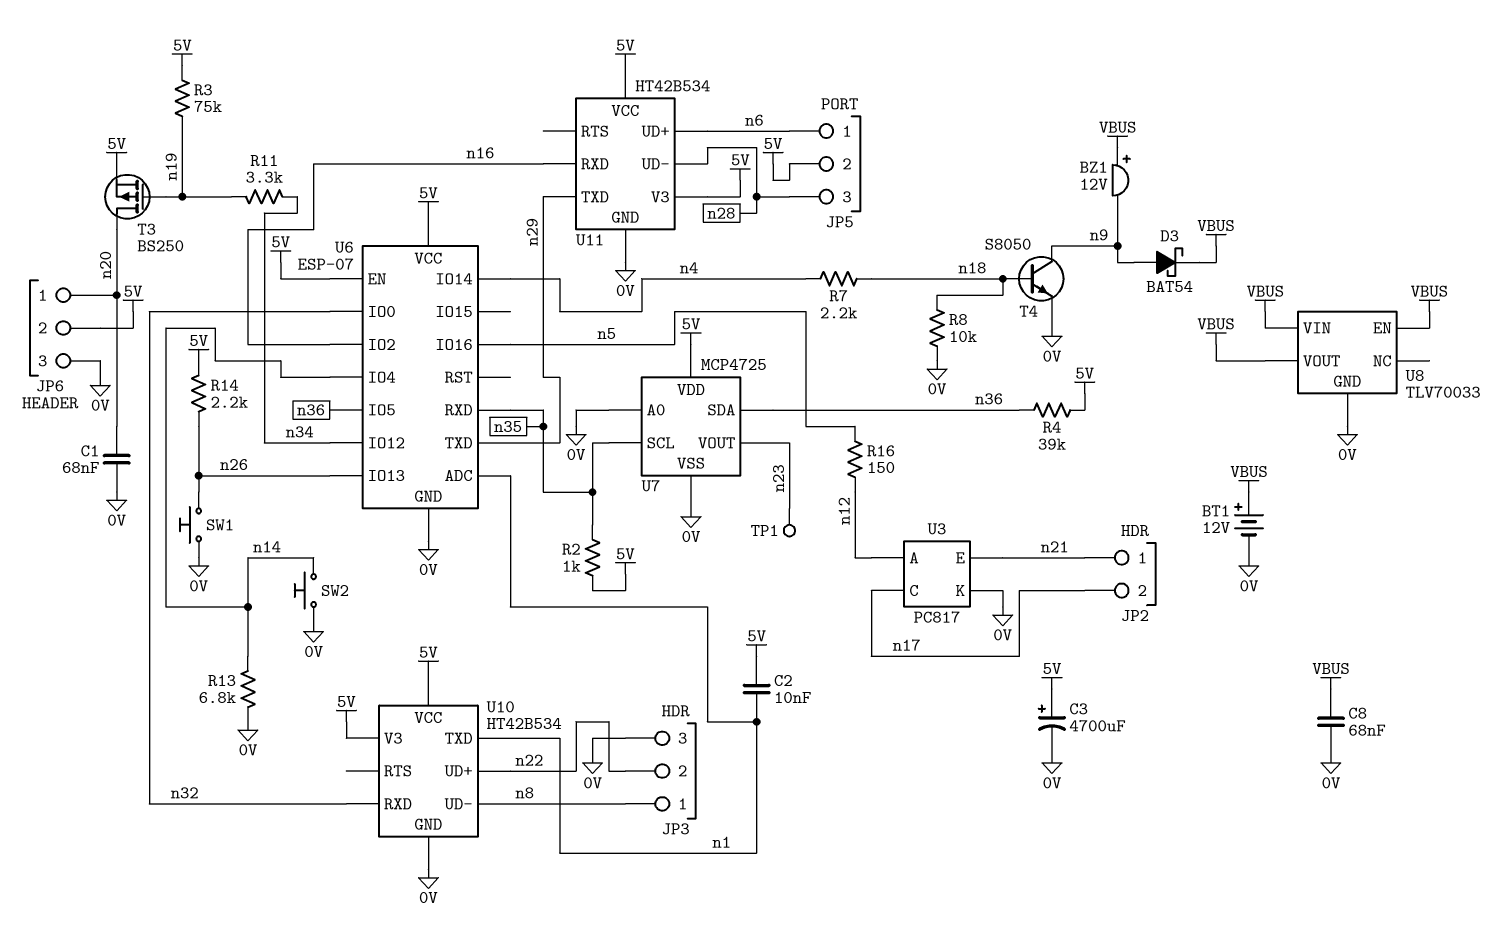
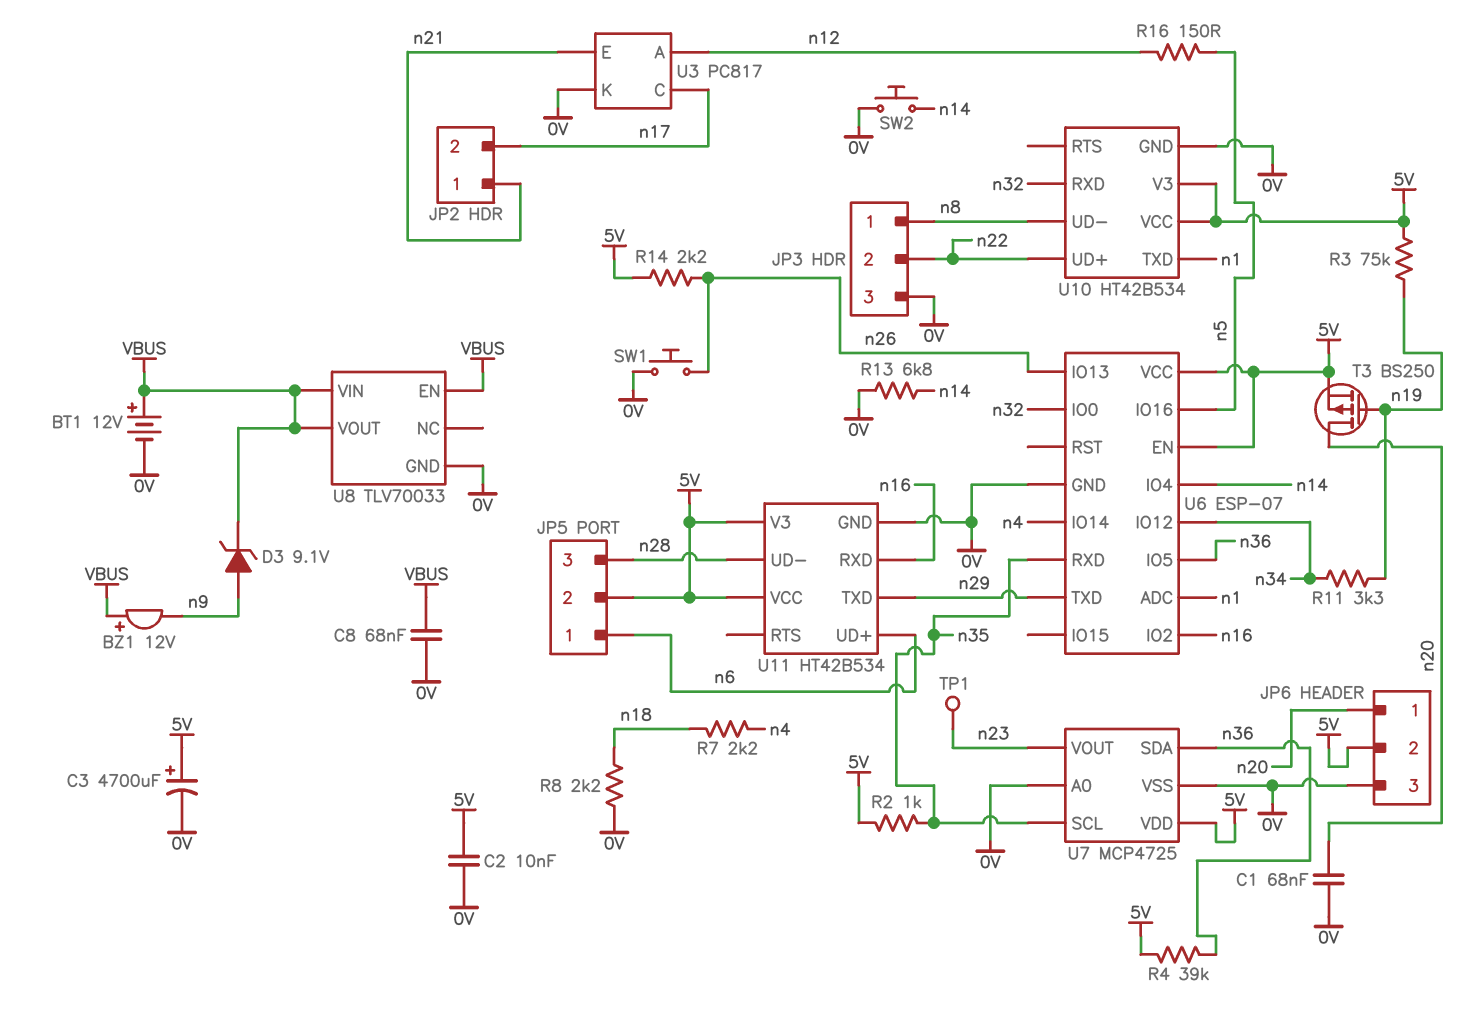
C2: 10nF (5V, n1) -> 10nF (0V, 5V)
D3: schottky BAT54 (A n9, K VBUS) -> zener 9.1V (A n9, K VBUS)
R8: 10k (0V, n18) -> 2.2k (0V, n18)
T4: NPN S8050 (B n18, C n9, E 0V) -> none

